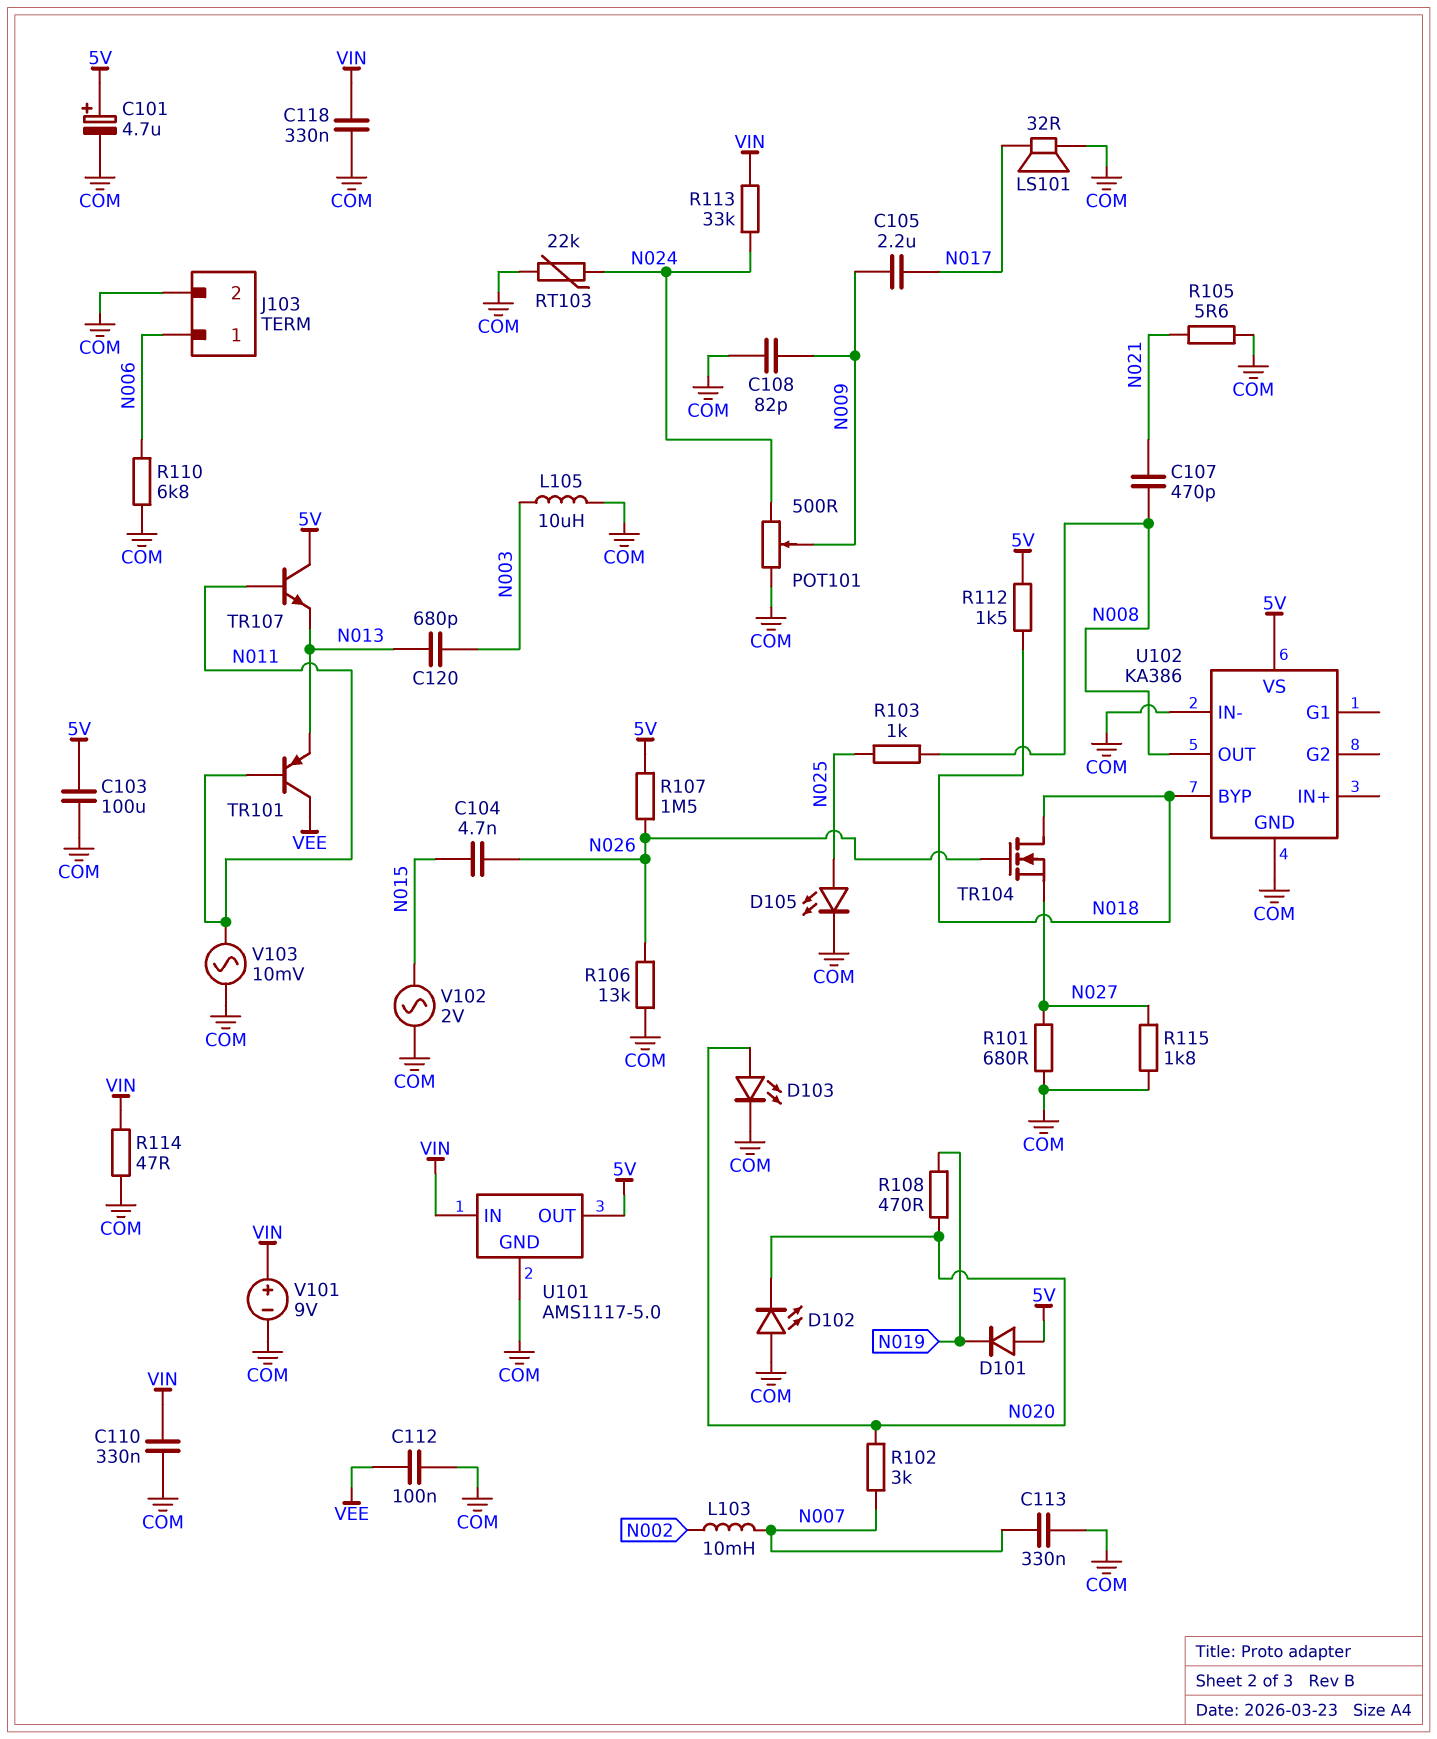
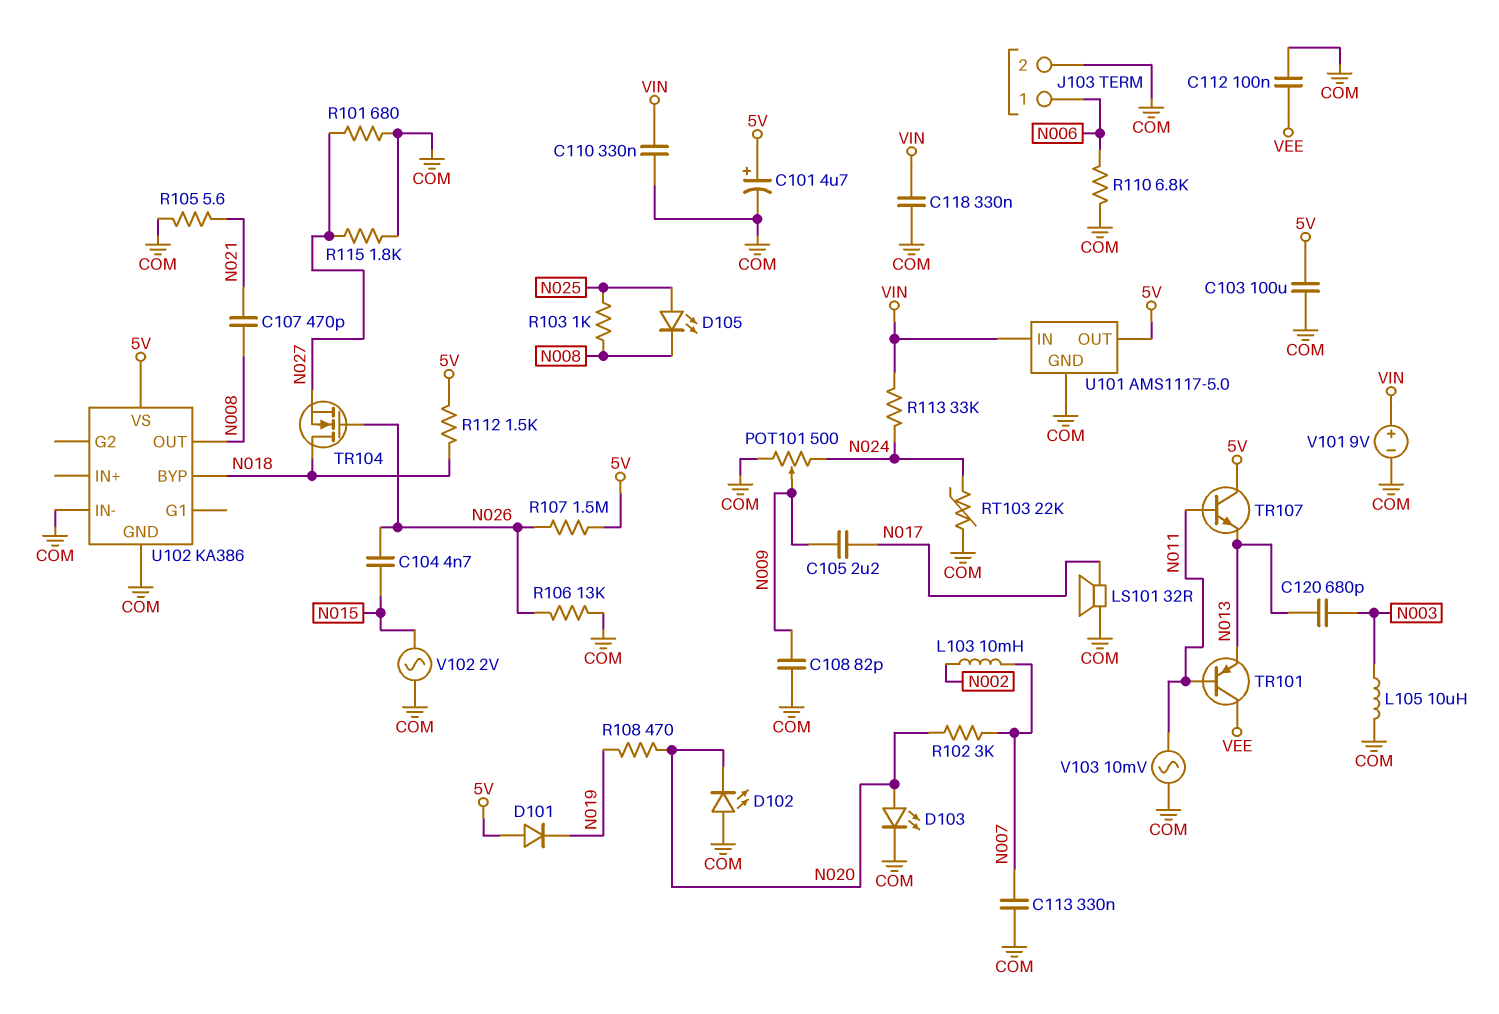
D105: LED (A N025, K COM) -> LED (A N025, K N008)
R114: 47 (COM, VIN) -> none

